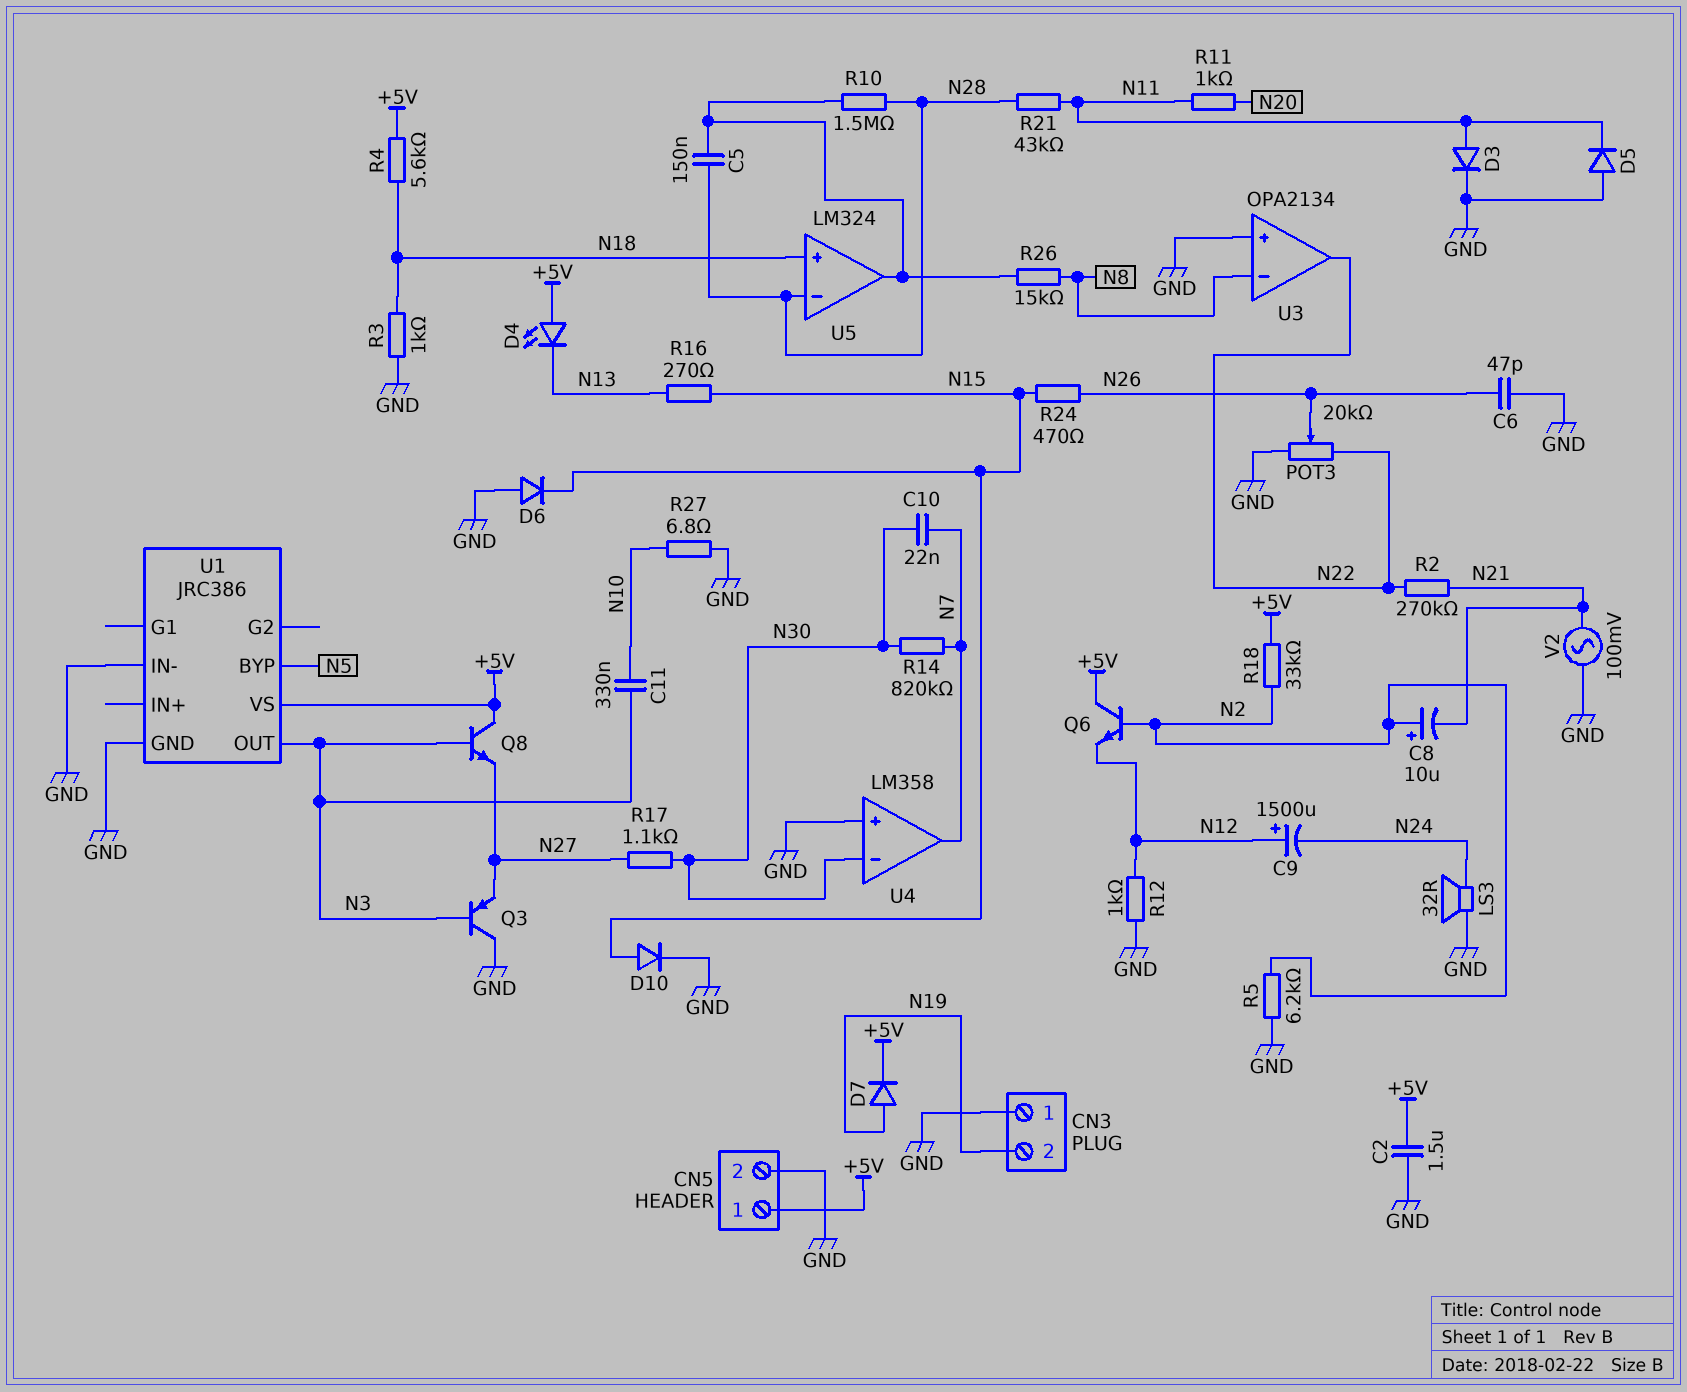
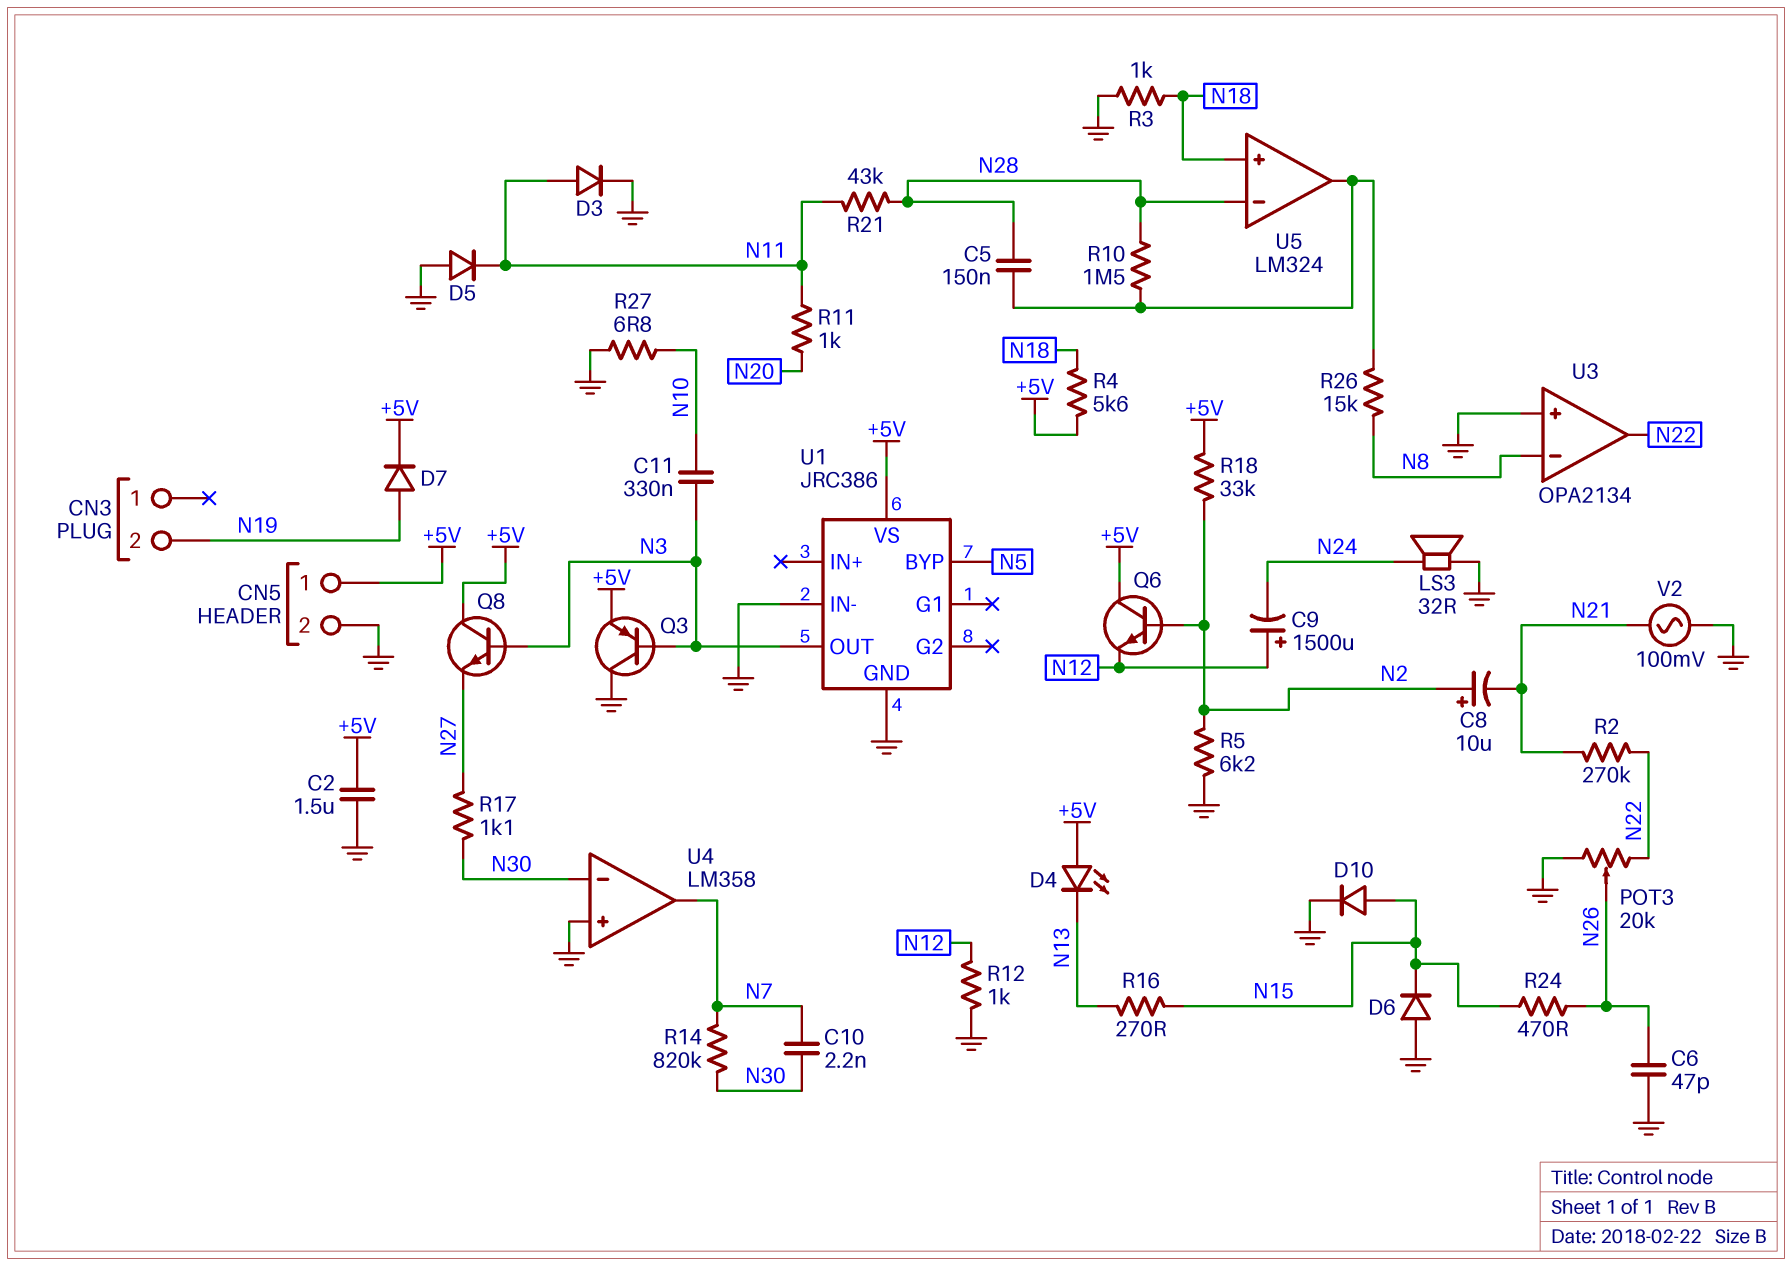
C10: 22nF (N7, N30) -> 2.2nF (N7, N30)
CN3 pin 1: GND -> none
Q3: PNP (B N3, C GND, E N27) -> PNP (B N3, C GND, E +5V)

